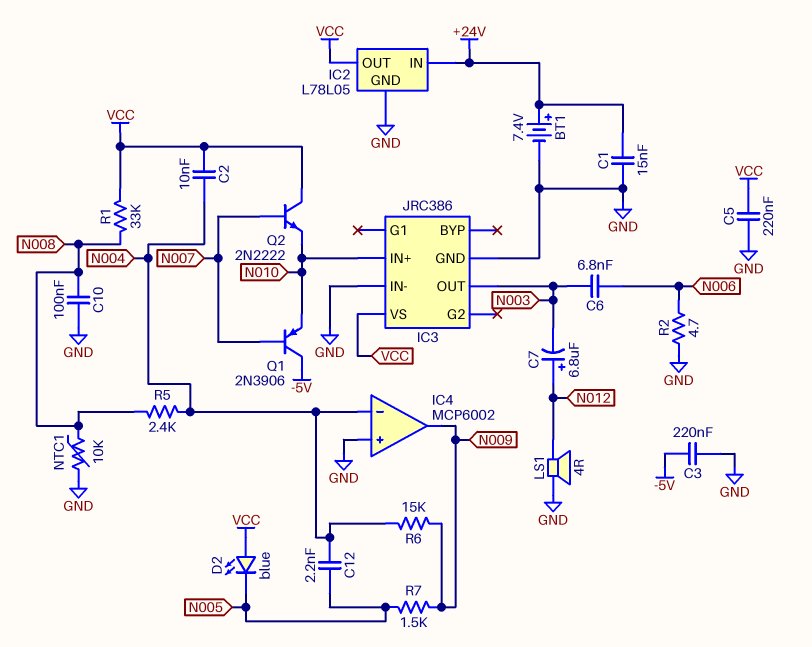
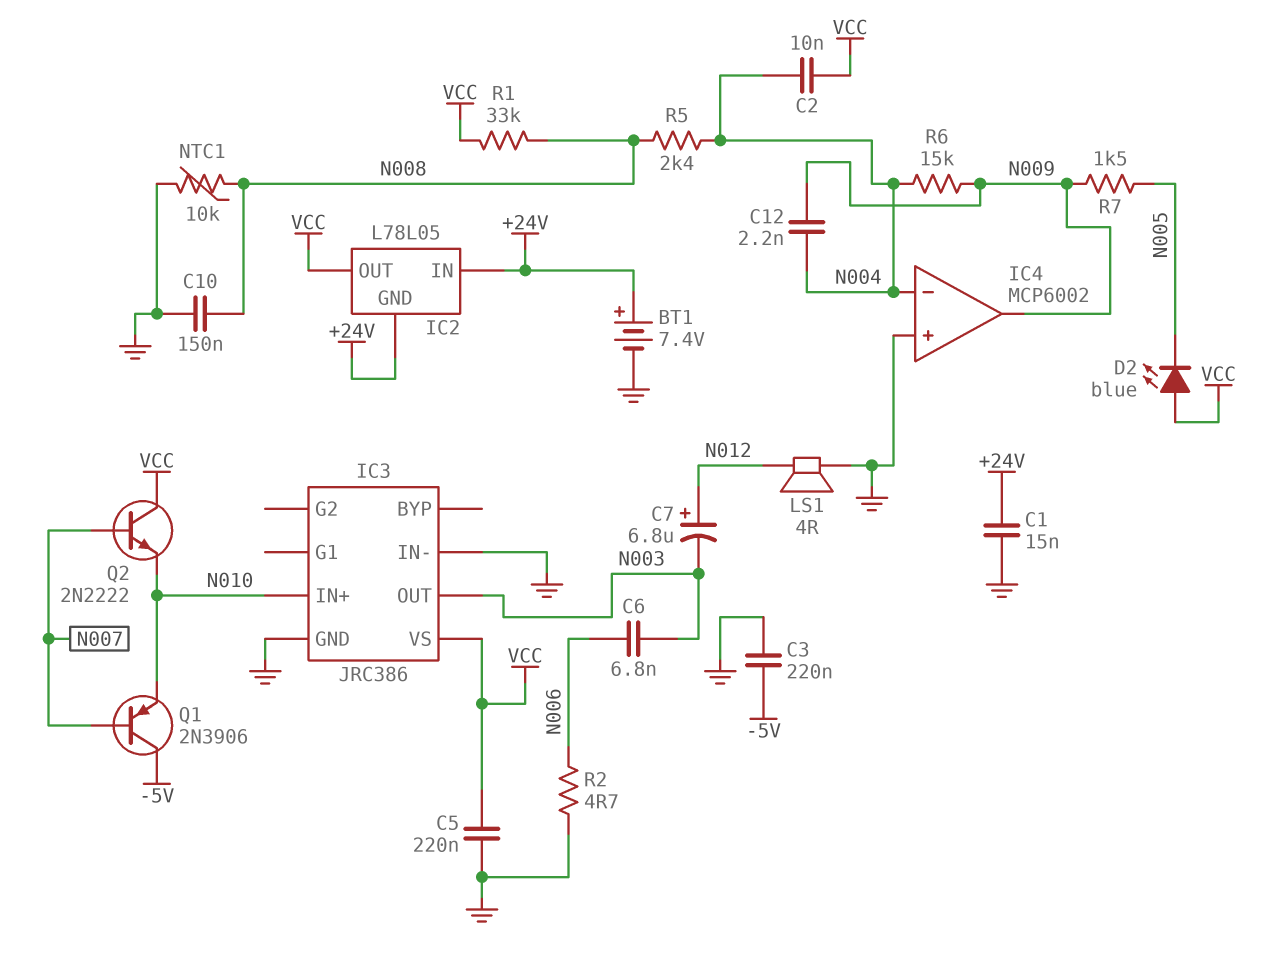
C10: 100nF (GND, N008) -> 150nF (GND, N008)
C12: 2.2nF (N004, N005) -> 2.2nF (N004, N009)
IC2 pin GND: GND -> +24V

